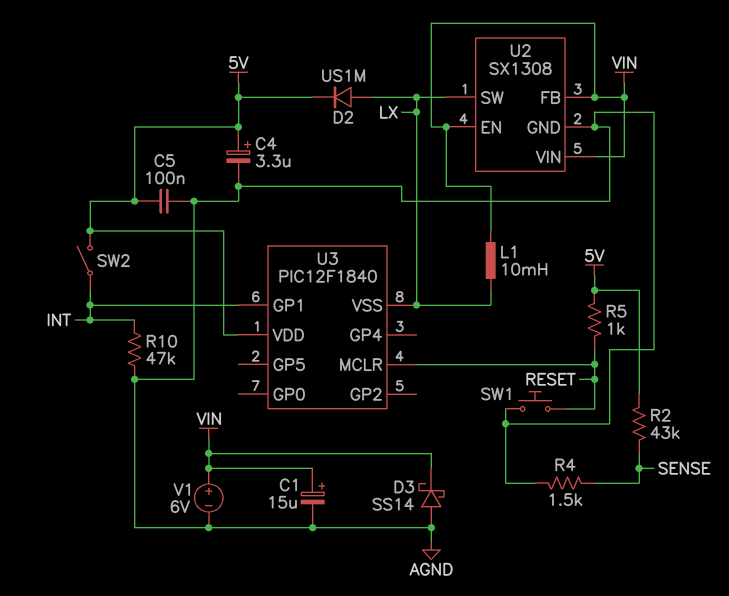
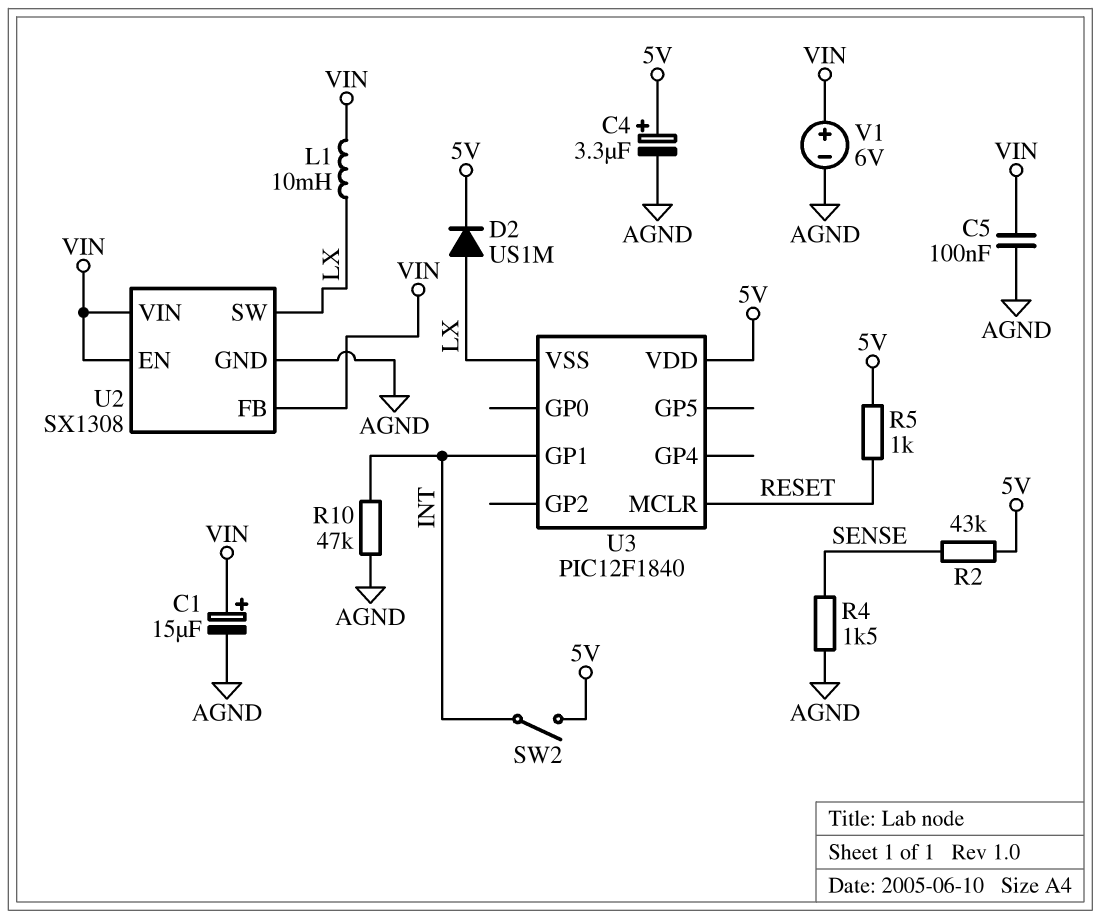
C5: 100nF (5V, AGND) -> 100nF (AGND, VIN)
D3: schottky SS14 (A AGND, K VIN) -> none
SW1: button (AGND, RESET) -> none

